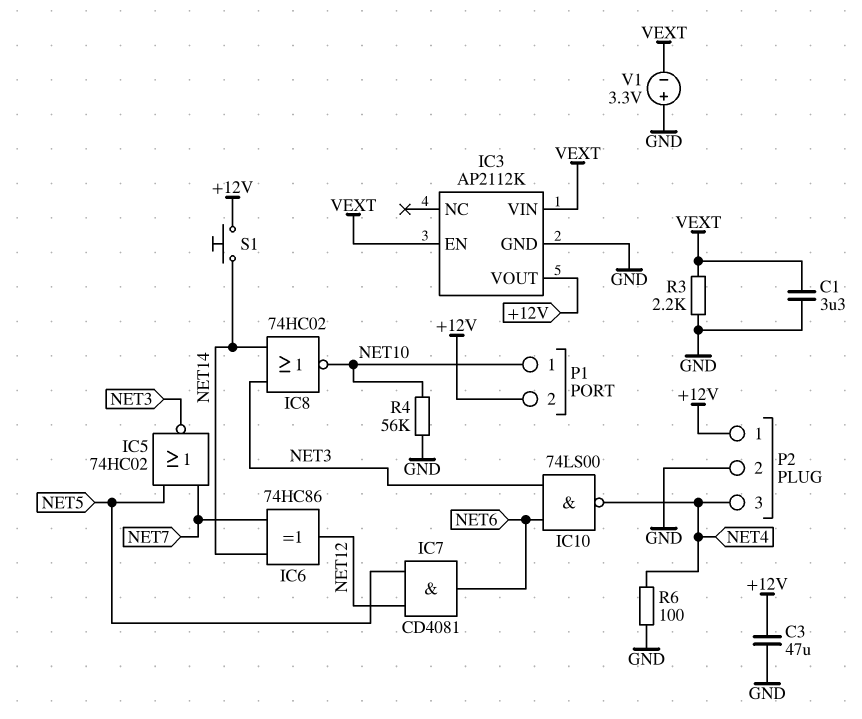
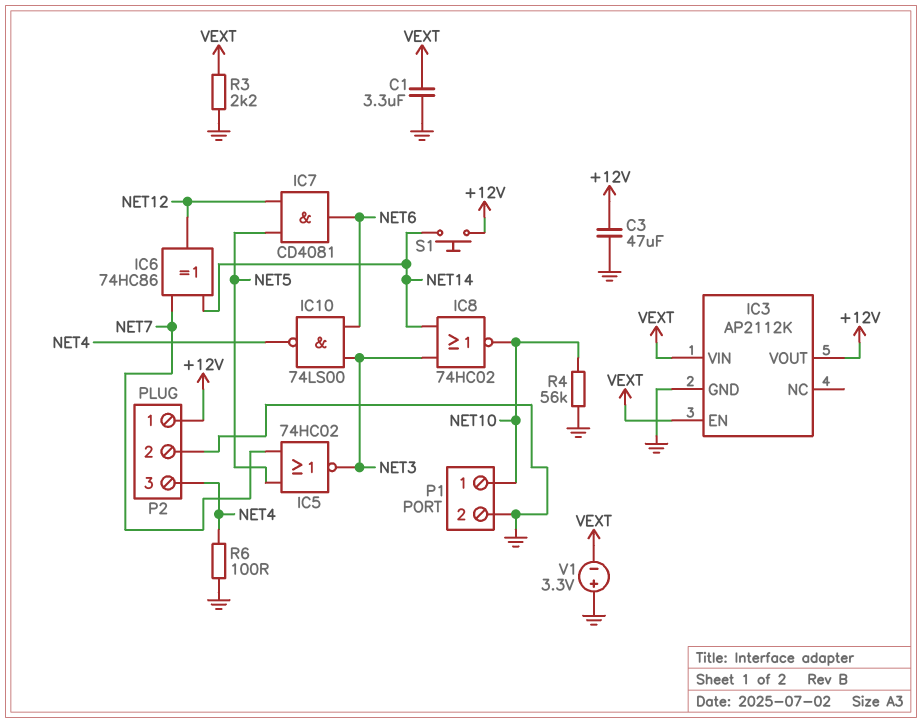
P1 pin 2: +12V -> GND

